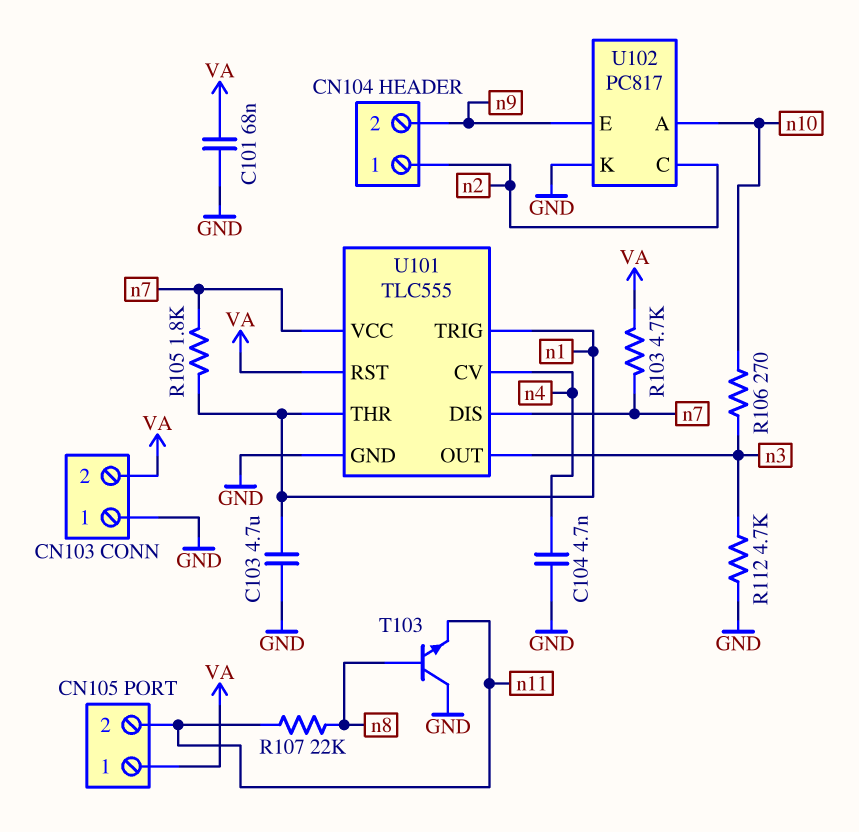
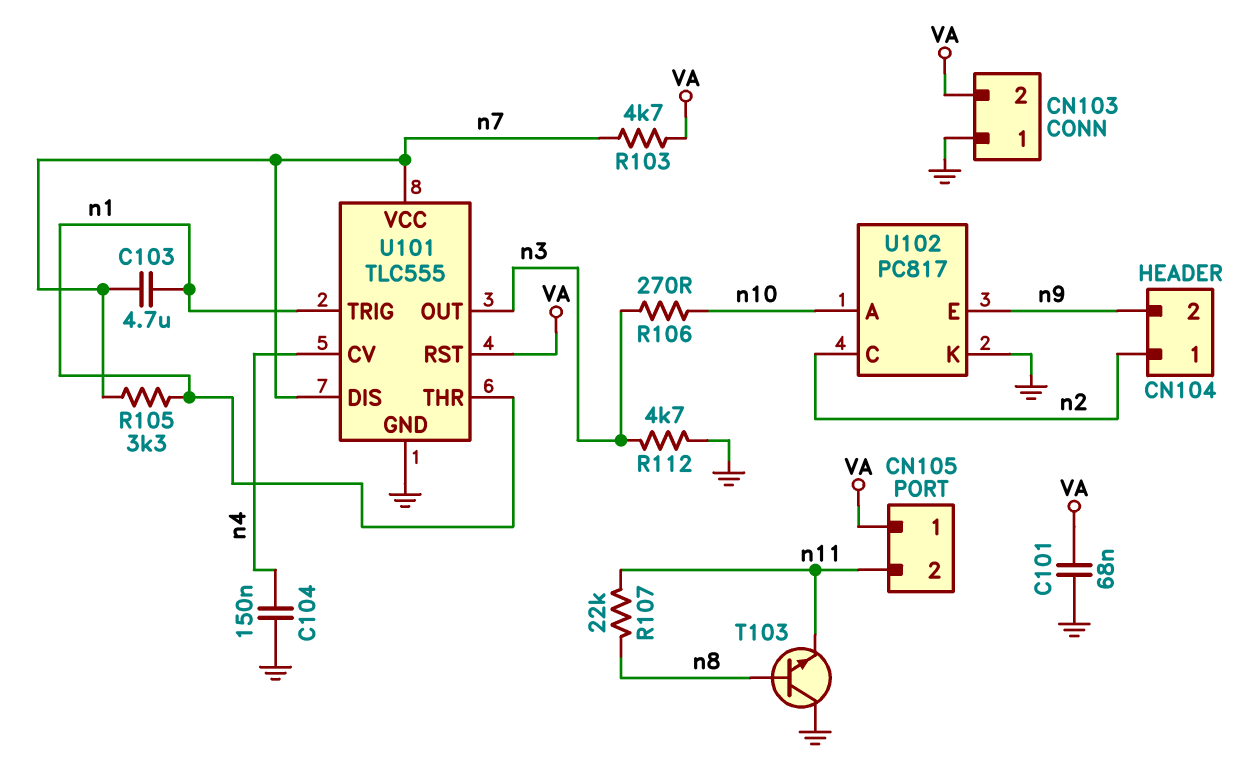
C103: 4.7uF (GND, n1) -> 4.7uF (n1, n7)
C104: 4.7nF (GND, n4) -> 150nF (GND, n4)
R105: 1.8k (n1, n7) -> 3.3k (n1, n7)

